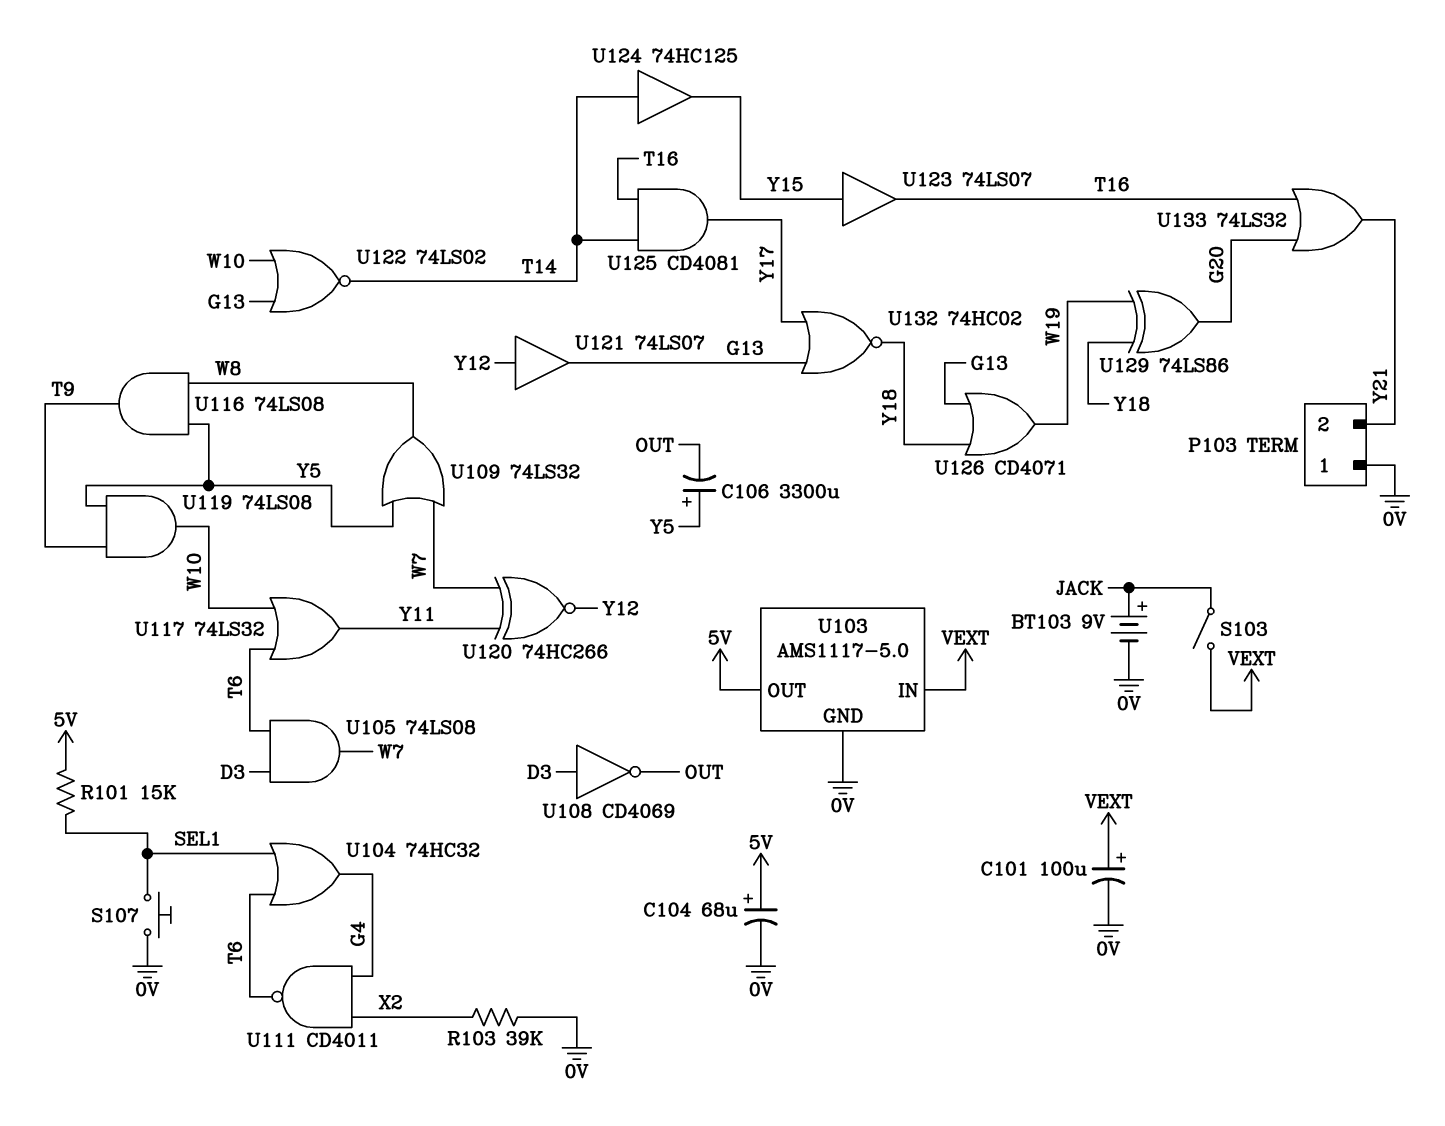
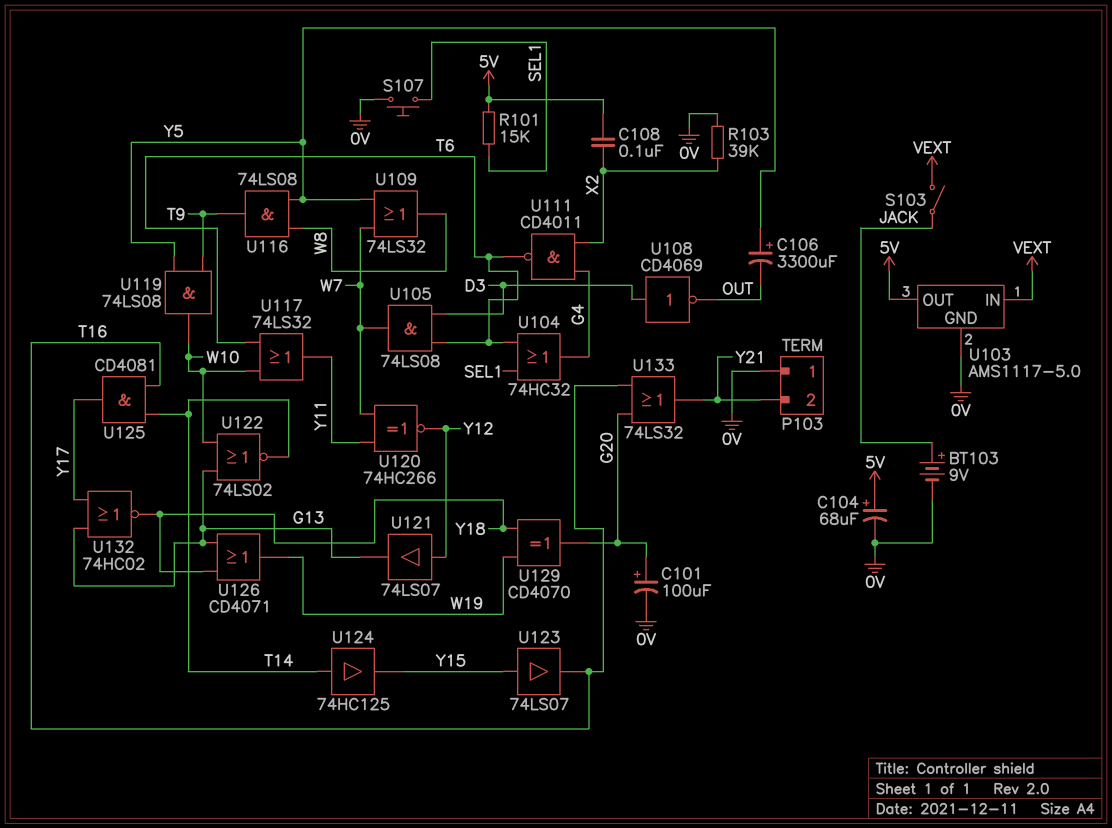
C101: 100uF (plus VEXT, minus 0V) -> 100uF (plus G20, minus 0V)
C108: none -> 100nF (5V, X2)
U129: XOR 74LS86 (in W19, in Y18, out G20) -> XOR CD4070 (in W19, in Y18, out G20)

